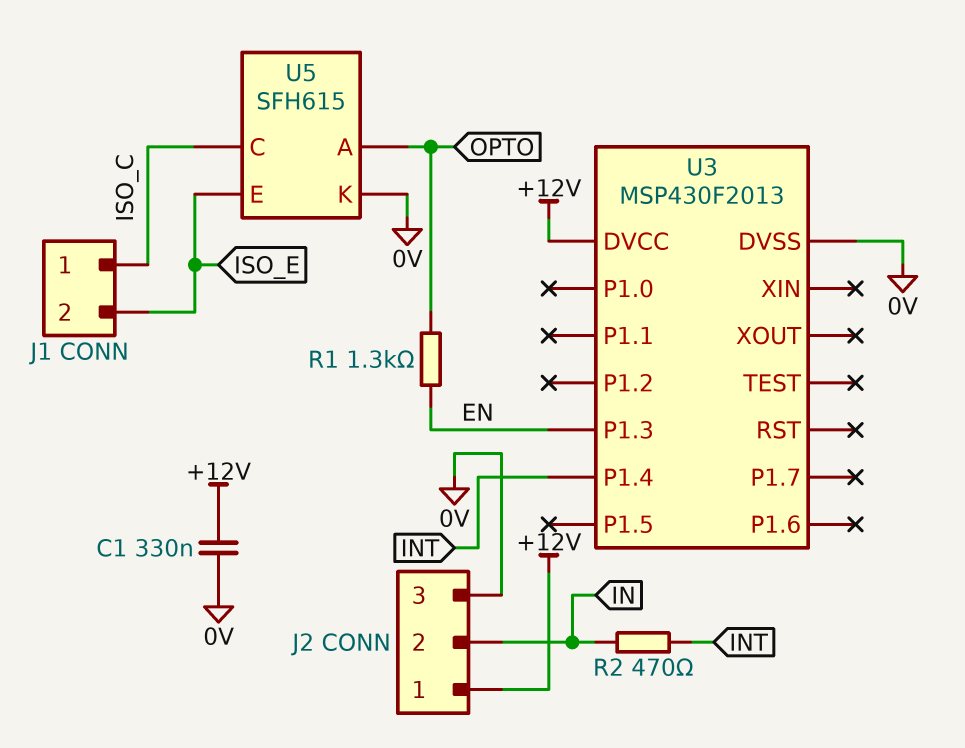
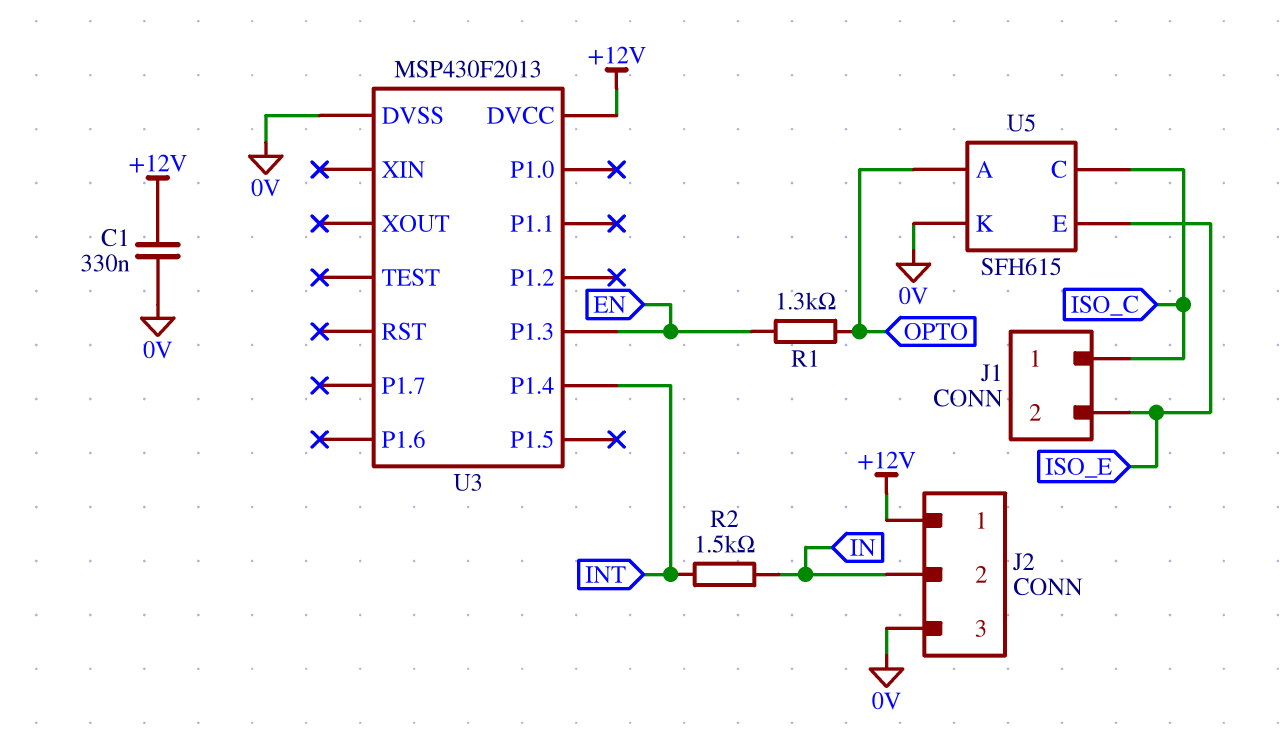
R2: 470 (IN, INT) -> 1.5k (IN, INT)

